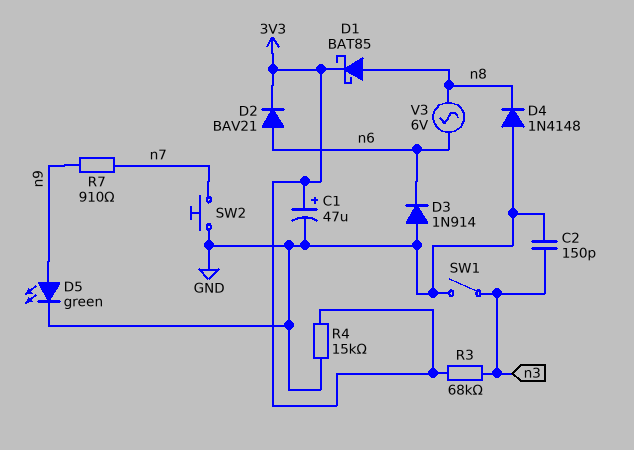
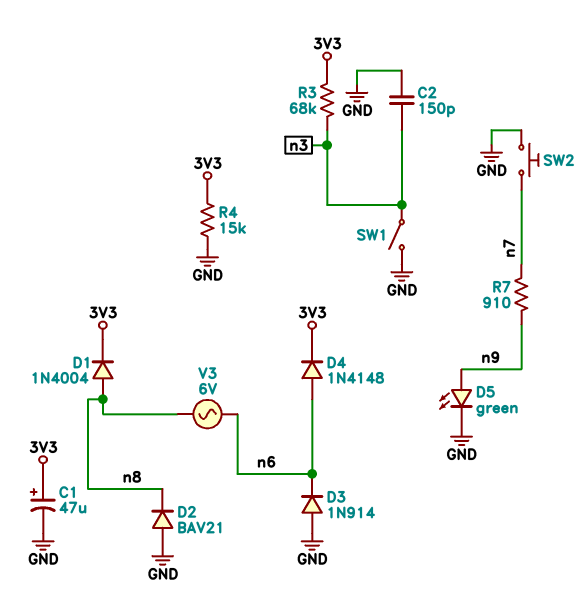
D1: schottky BAT85 (A n8, K 3V3) -> diode 1N4004 (A n8, K 3V3)
D2: diode BAV21 (A n6, K 3V3) -> diode BAV21 (A GND, K n8)
D4: diode 1N4148 (A GND, K n8) -> diode 1N4148 (A n6, K 3V3)

